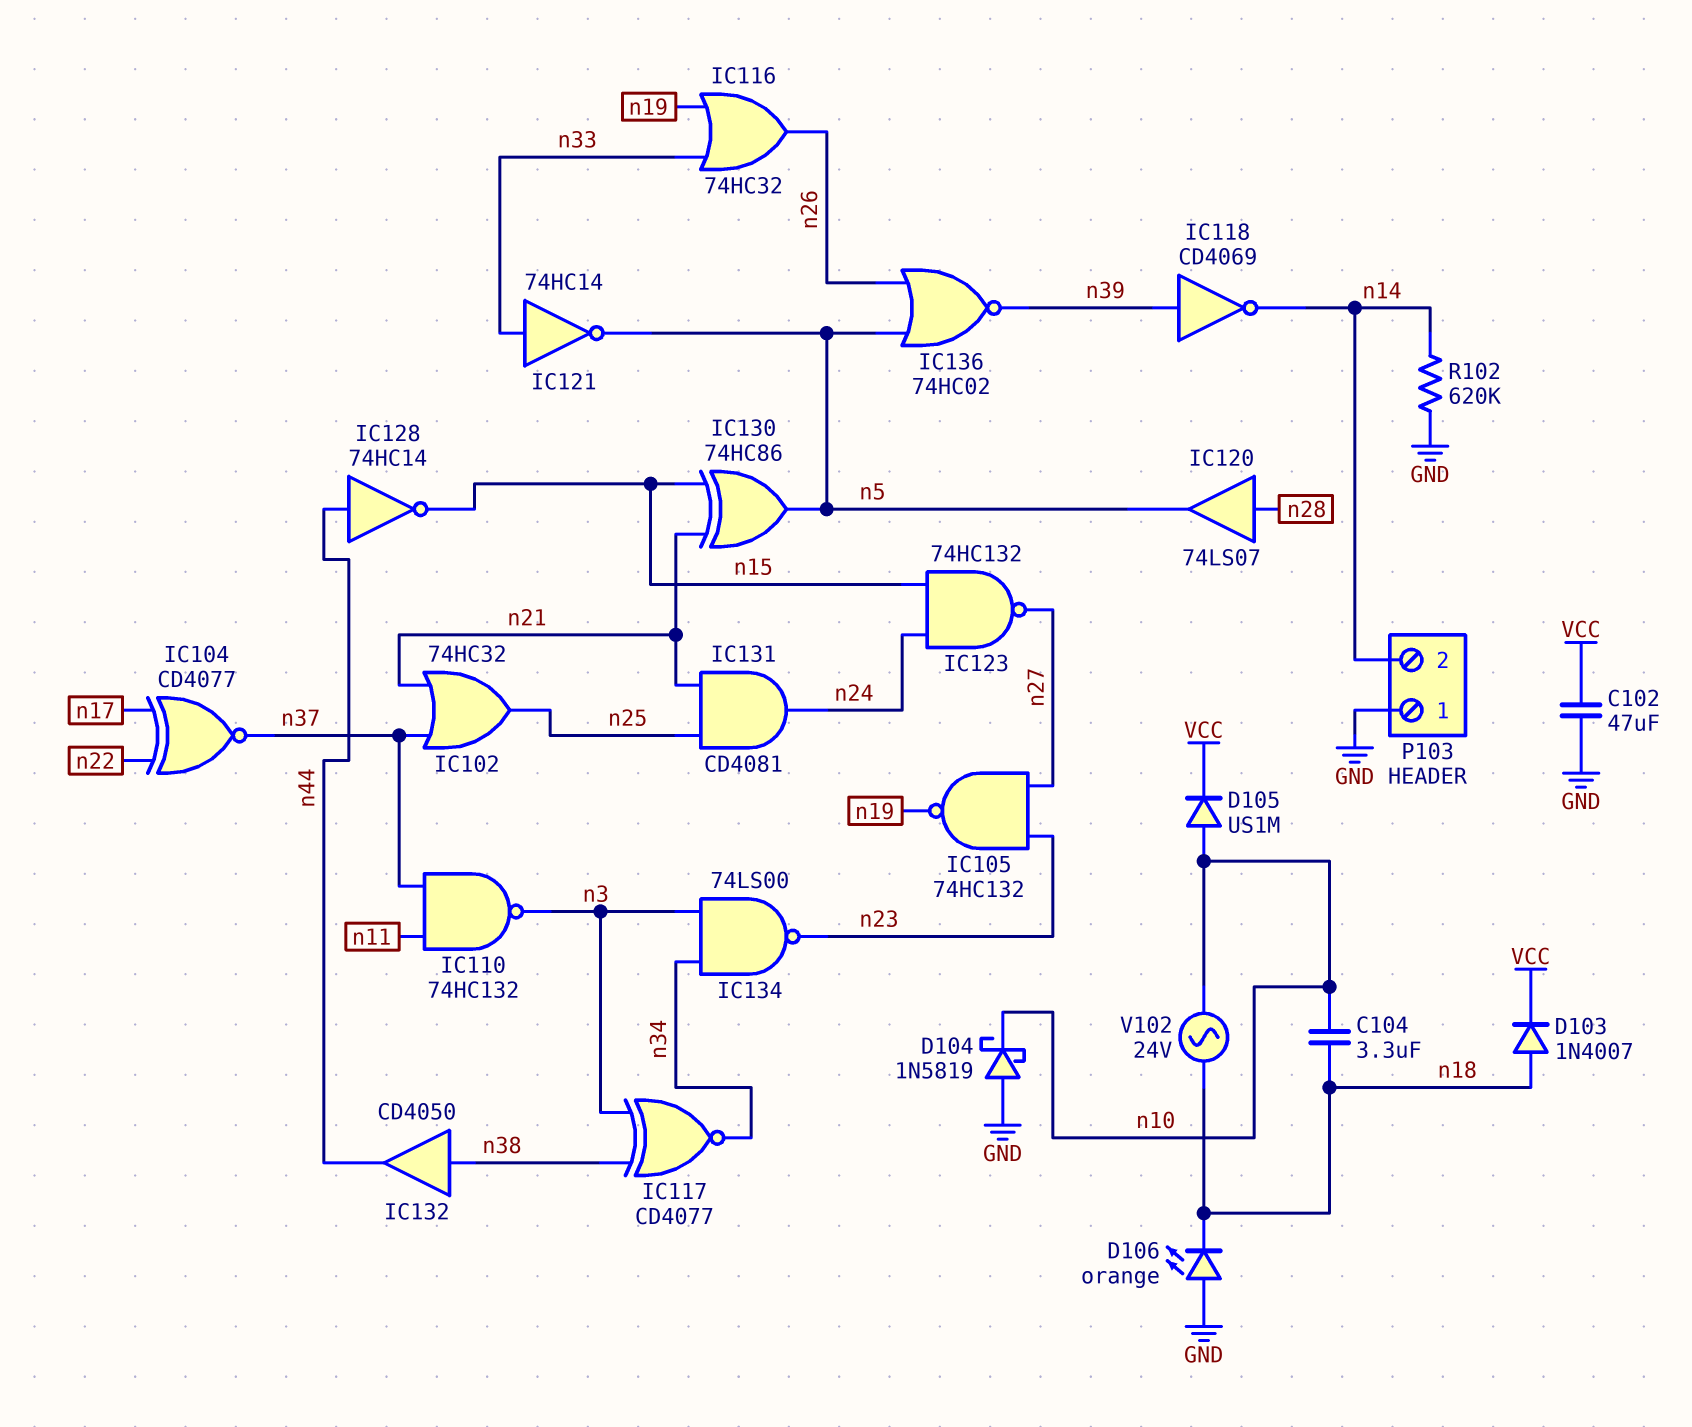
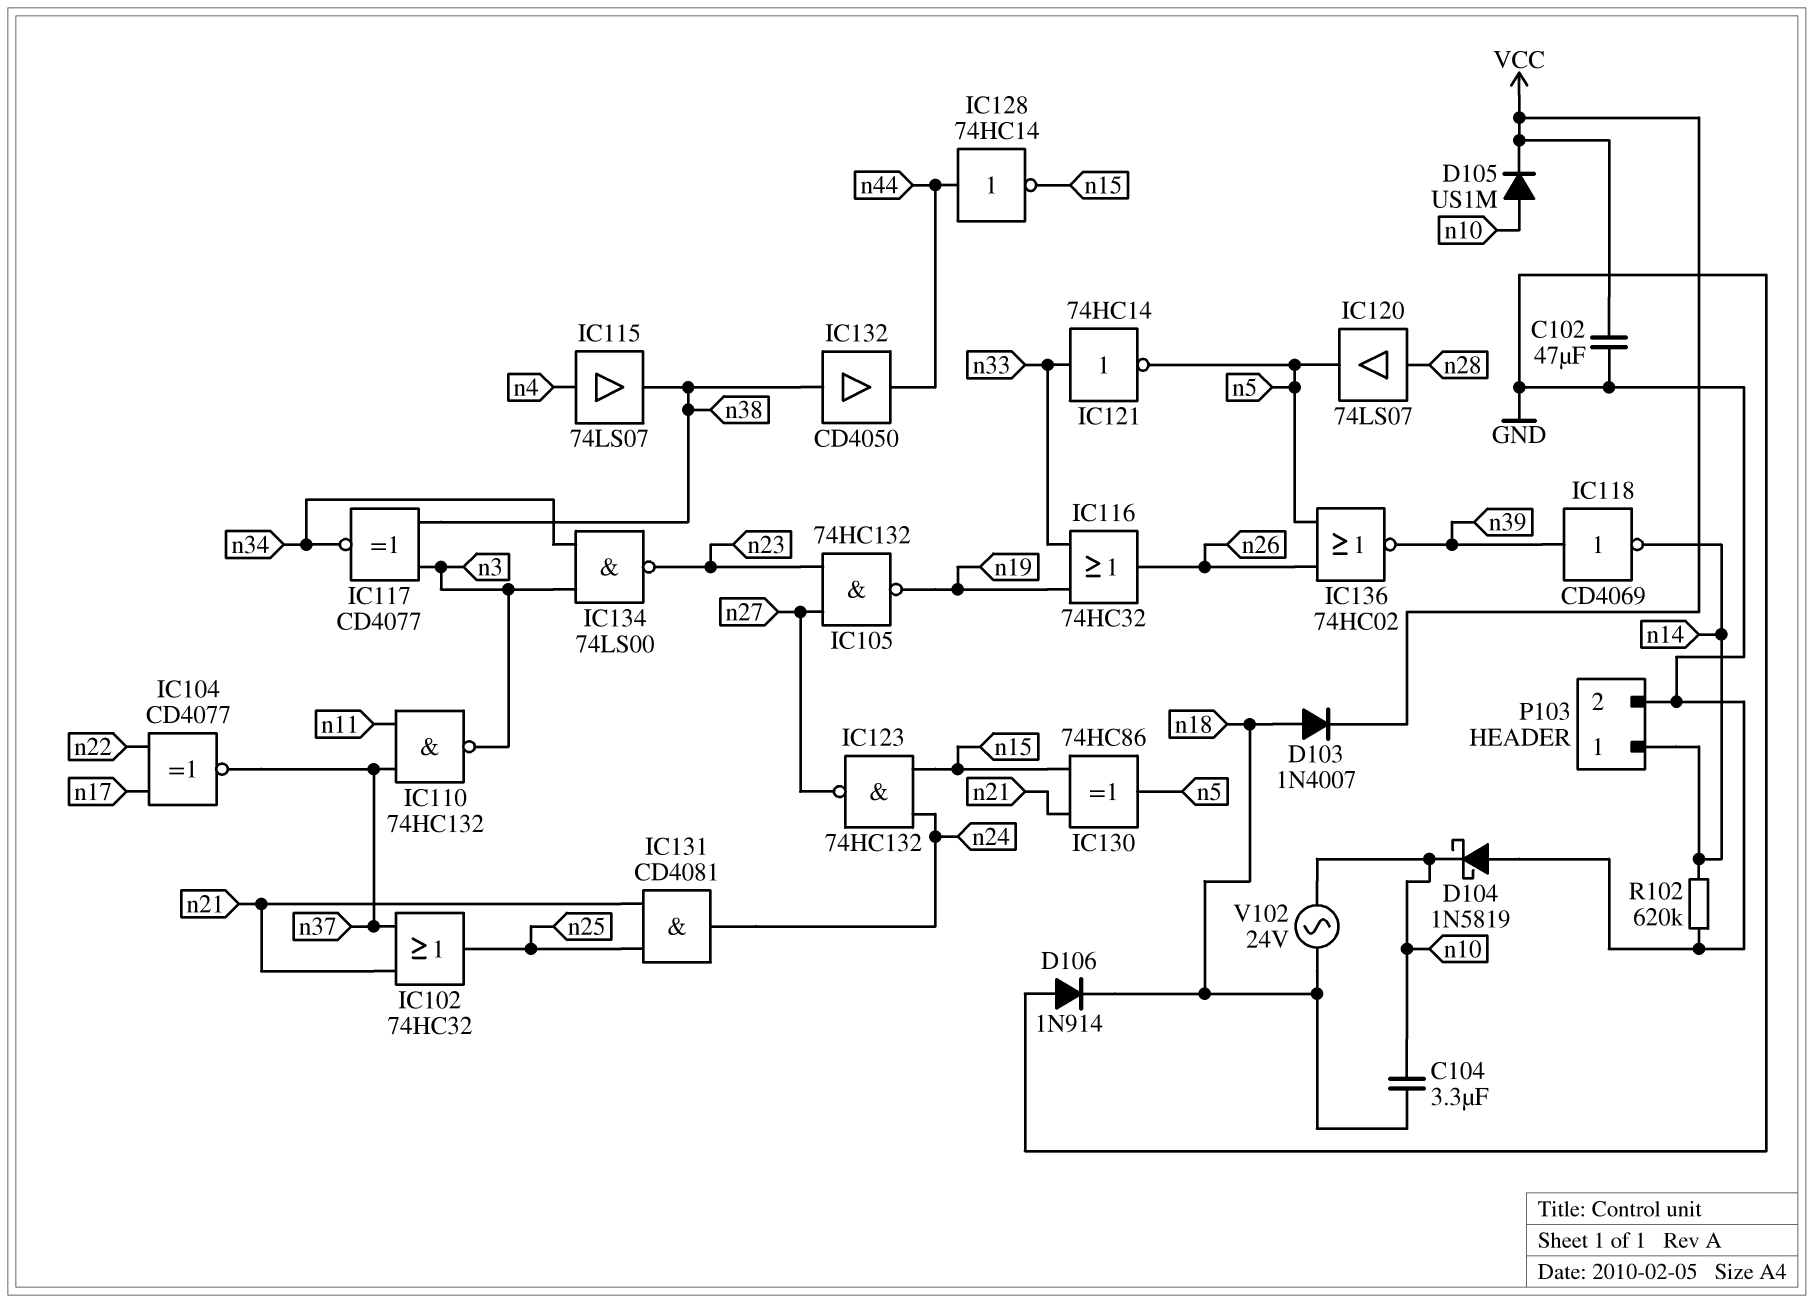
D106: LED orange (A GND, K n18) -> diode 1N914 (A GND, K n18)
IC115: none -> buffer 74LS07 (in n4, out n38)
P103 pin 1: GND -> n14
P103 pin 2: n14 -> GND

